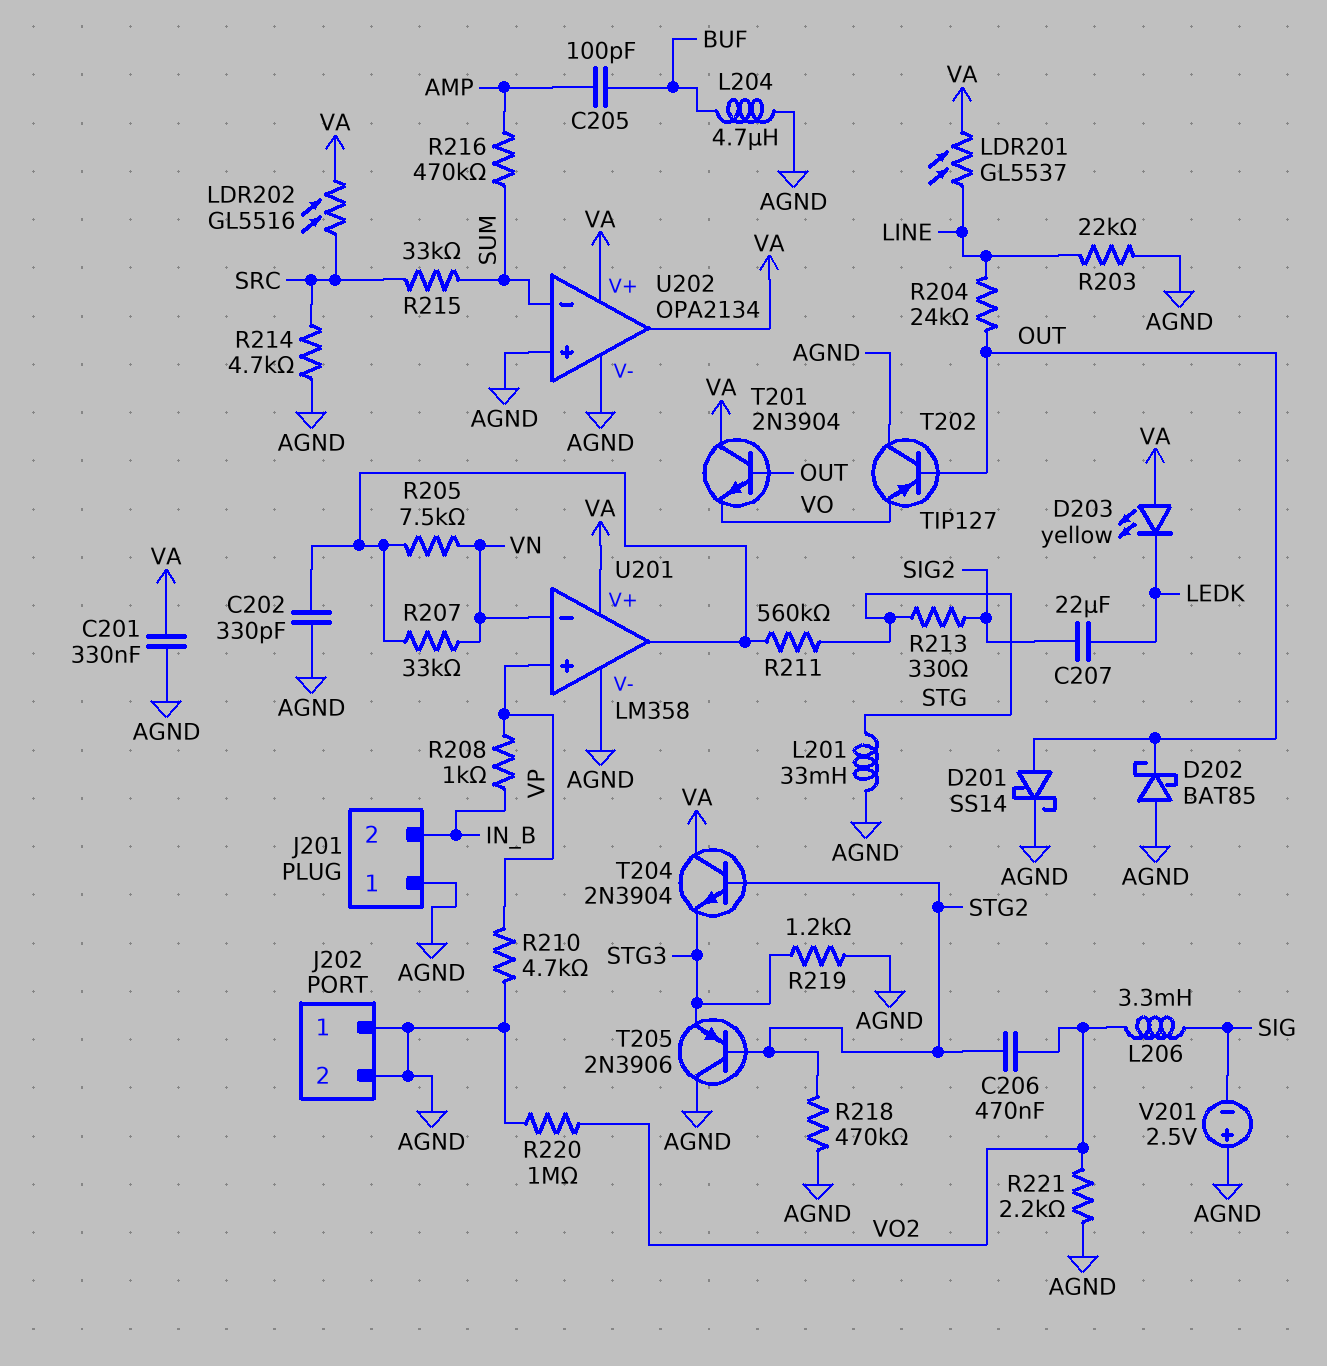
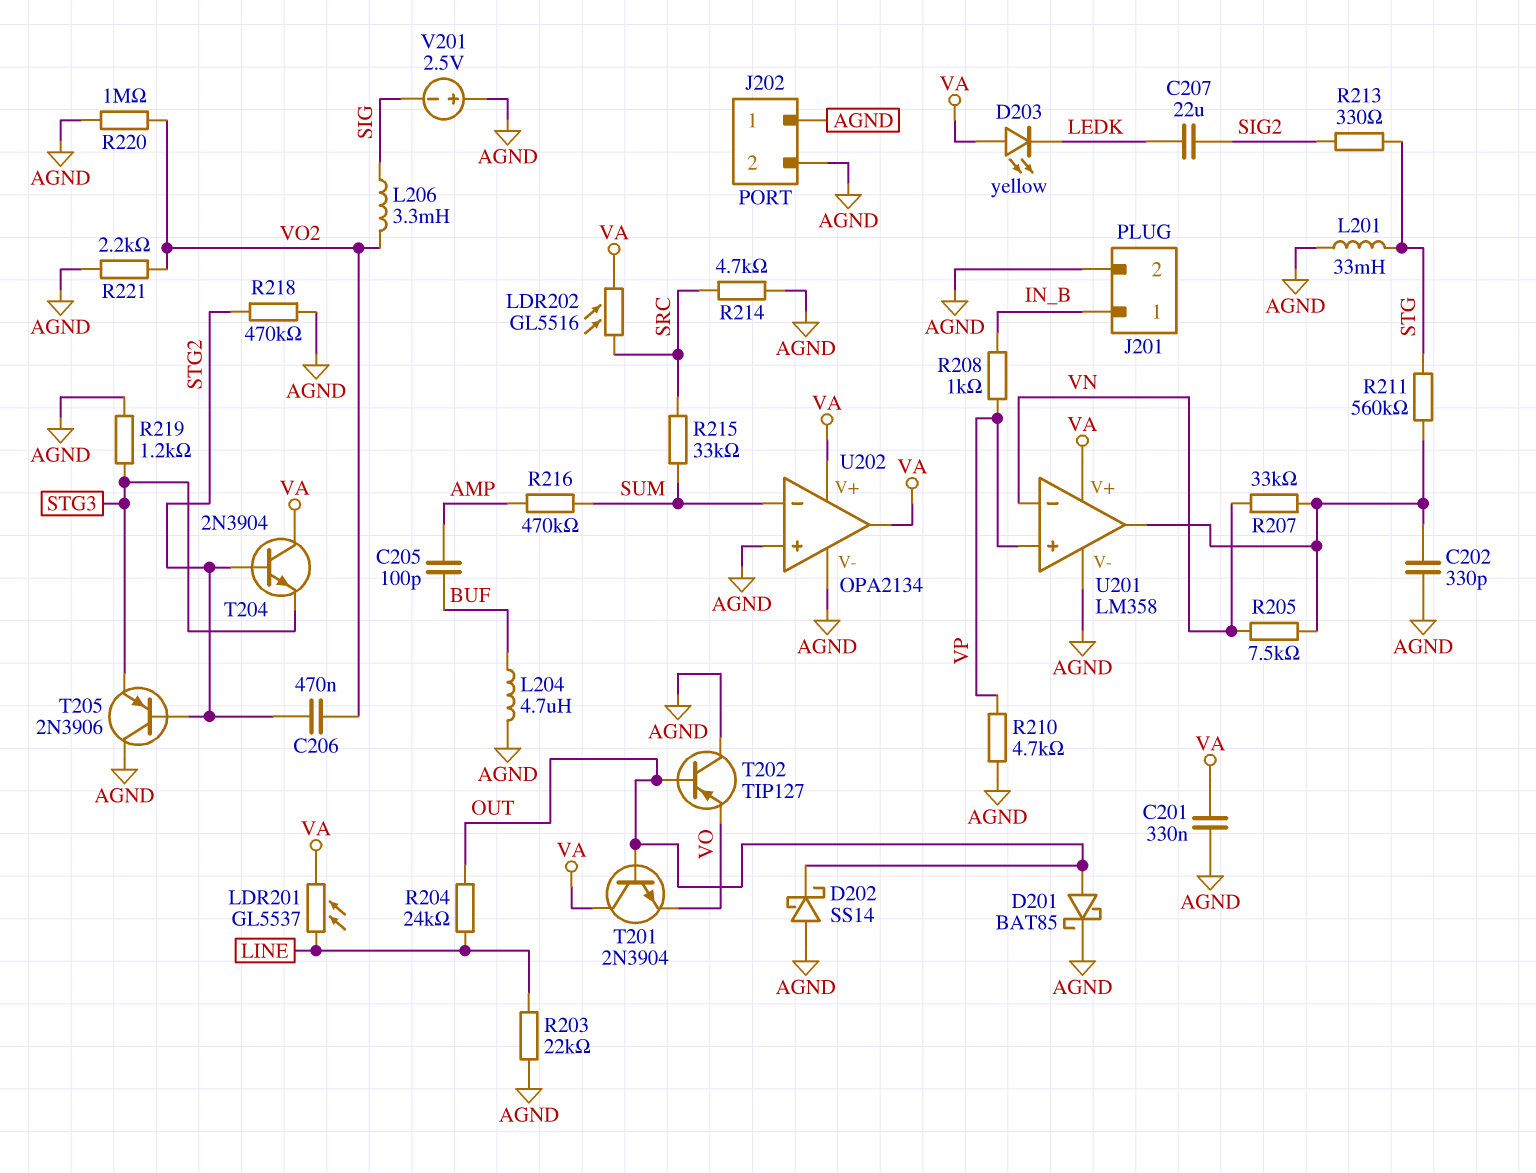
D201: schottky SS14 (A OUT, K AGND) -> schottky BAT85 (A OUT, K AGND)
D202: schottky BAT85 (A AGND, K OUT) -> schottky SS14 (A AGND, K OUT)
J201 pin 1: AGND -> IN_B
J201 pin 2: IN_B -> AGND

